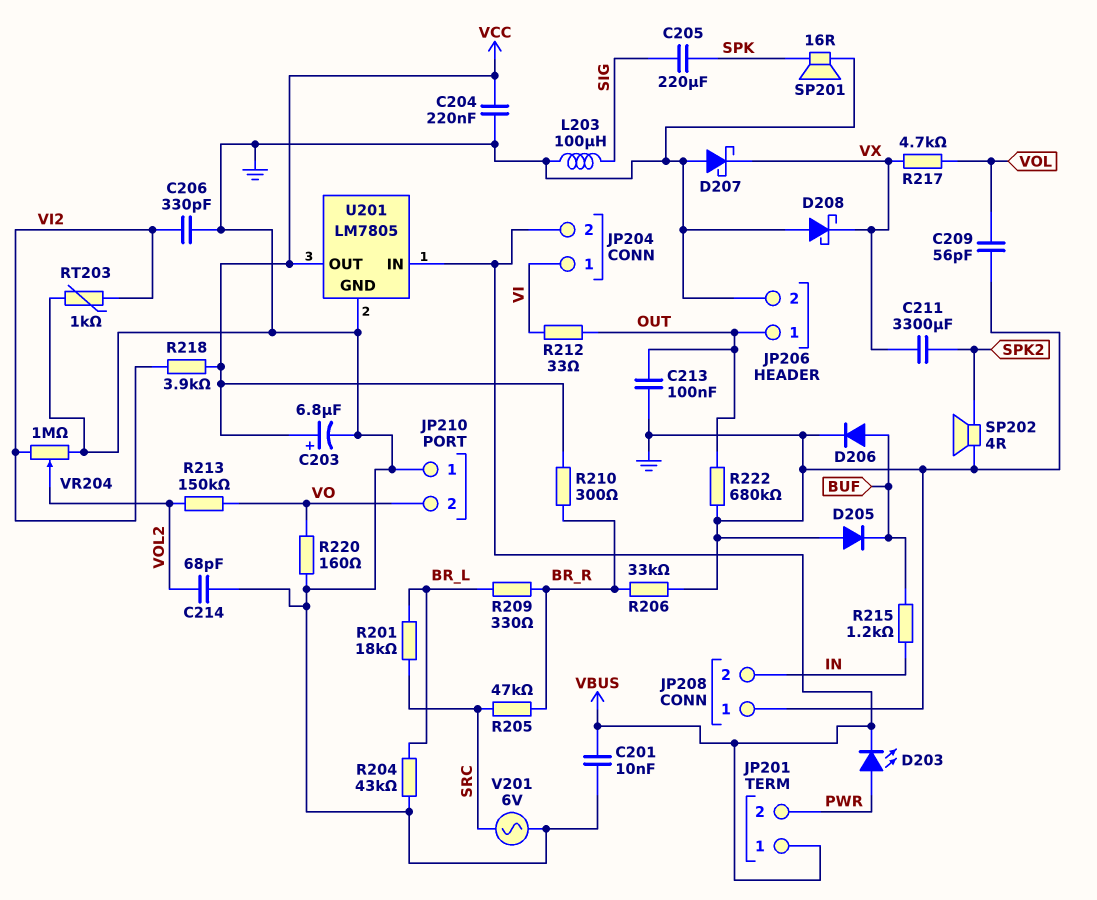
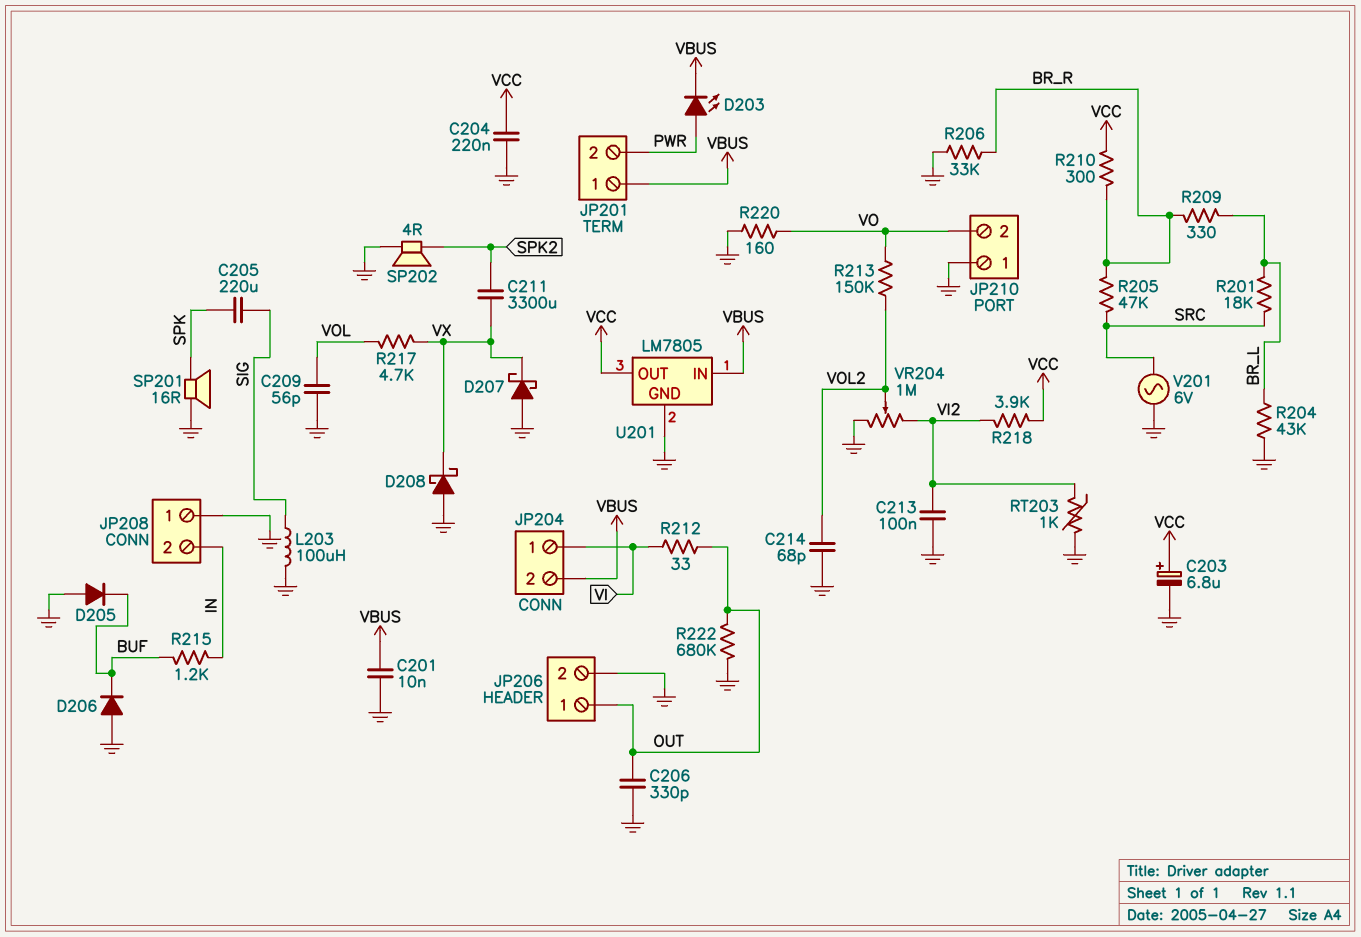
C206: 330pF (GND, VI2) -> 330pF (GND, OUT)
C213: 100nF (GND, OUT) -> 100nF (GND, VI2)
D206: diode (A BUF, K GND) -> diode (A GND, K BUF)

